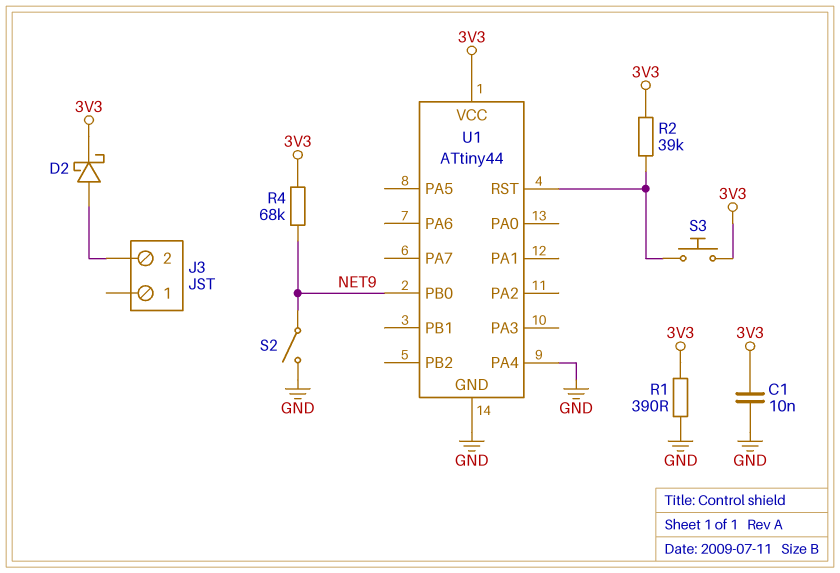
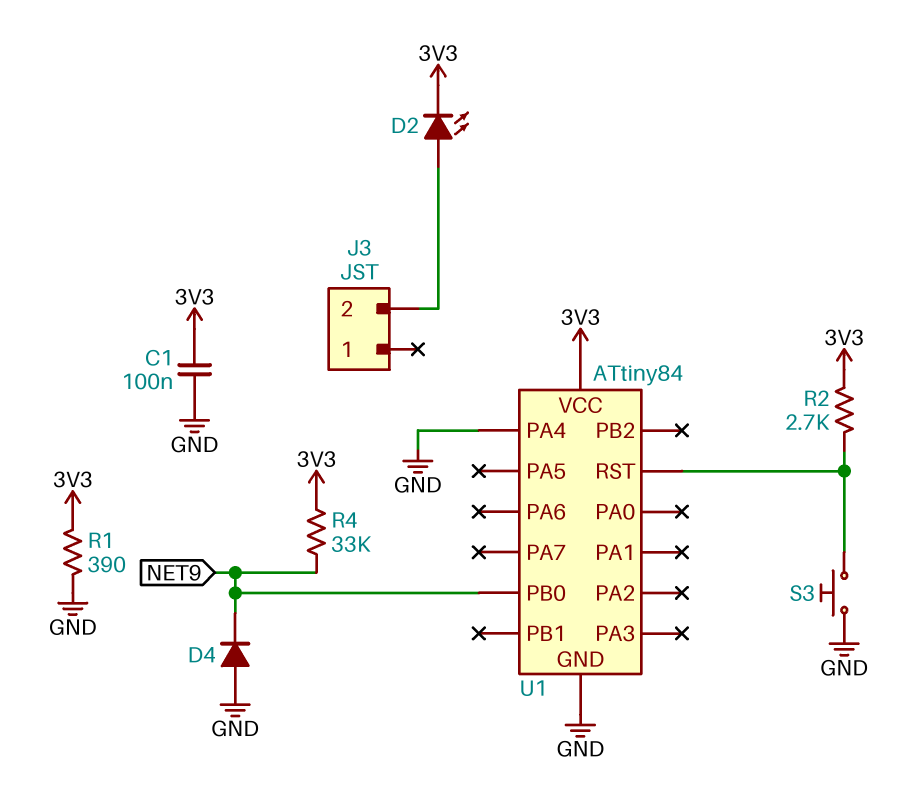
C1: 10nF (3V3, GND) -> 100nF (3V3, GND)
D2: schottky (A J3/2, K 3V3) -> LED (A J3/2, K 3V3)
D4: none -> diode (A GND, K NET9)
R2: 39k (3V3, U1/RST) -> 2.7k (3V3, U1/RST)
R4: 68k (3V3, NET9) -> 33k (3V3, NET9)
S2: switch (GND, NET9) -> none
S3: button (3V3, U1/RST) -> button (GND, U1/RST)
U1: ATtiny44 -> ATtiny84

